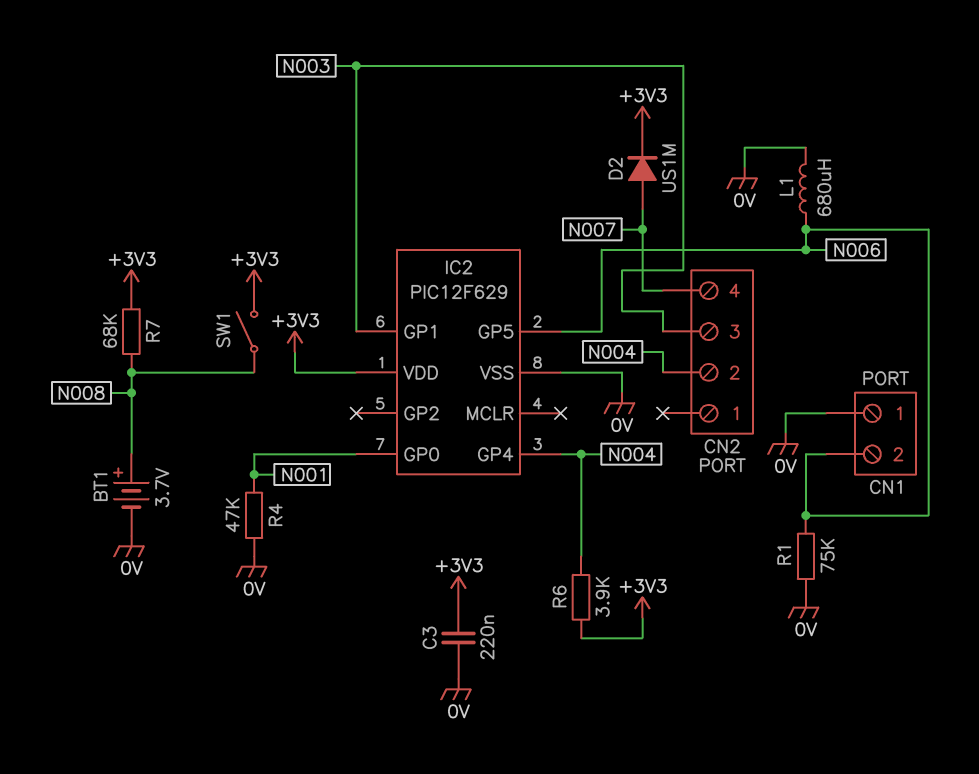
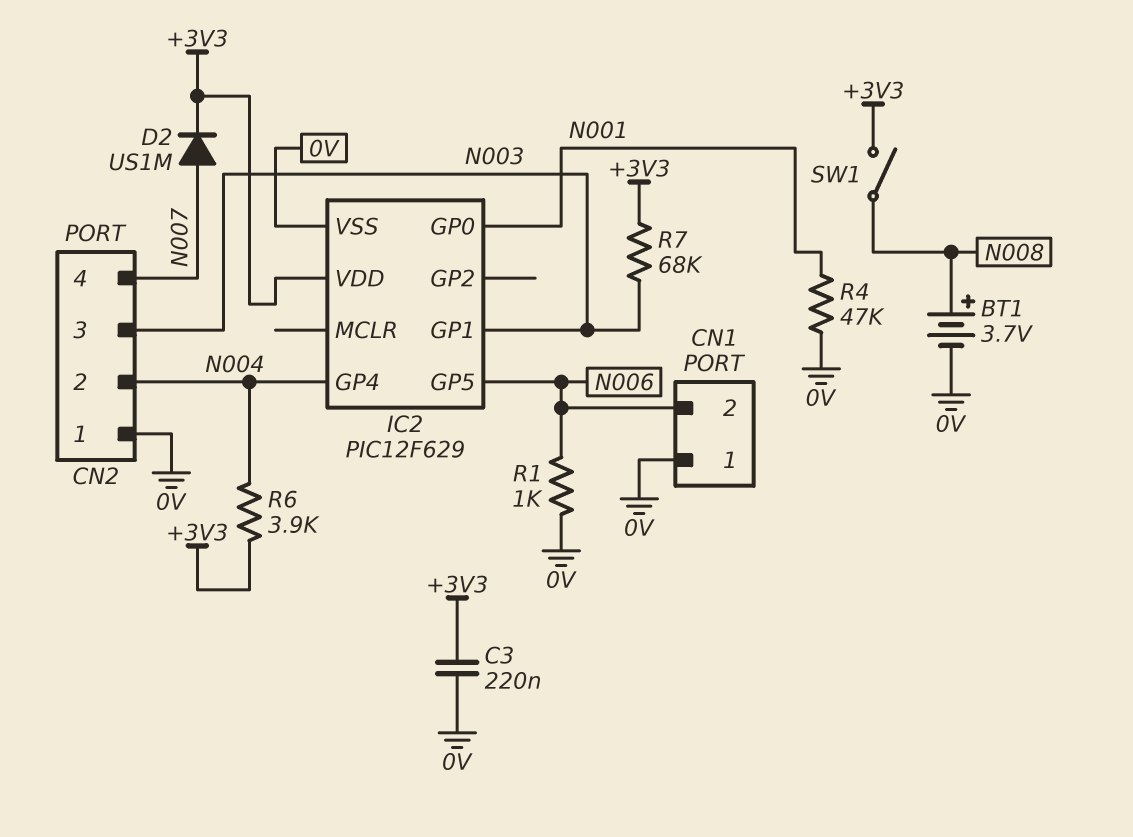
CN2 pin 1: none -> 0V
L1: 680uH (0V, N006) -> none
R1: 75k (0V, N006) -> 1k (0V, N006)
R7: 68k (+3V3, N008) -> 68k (+3V3, N003)

